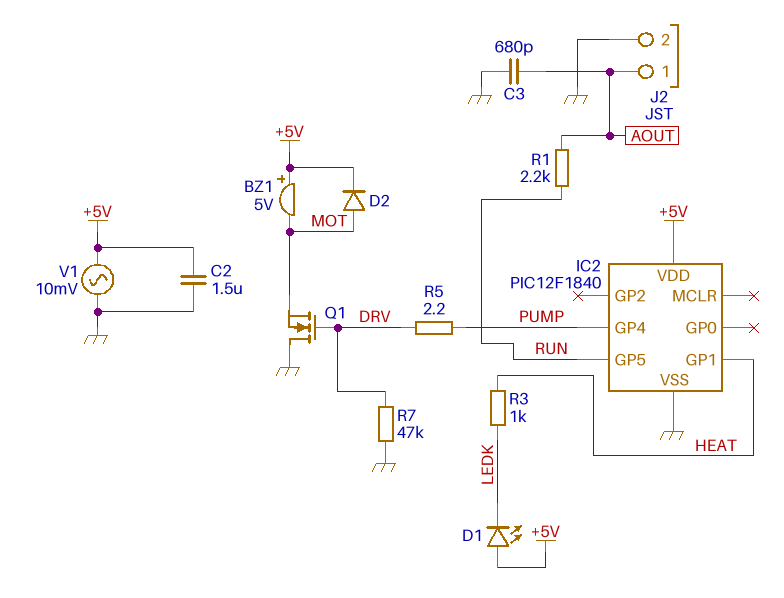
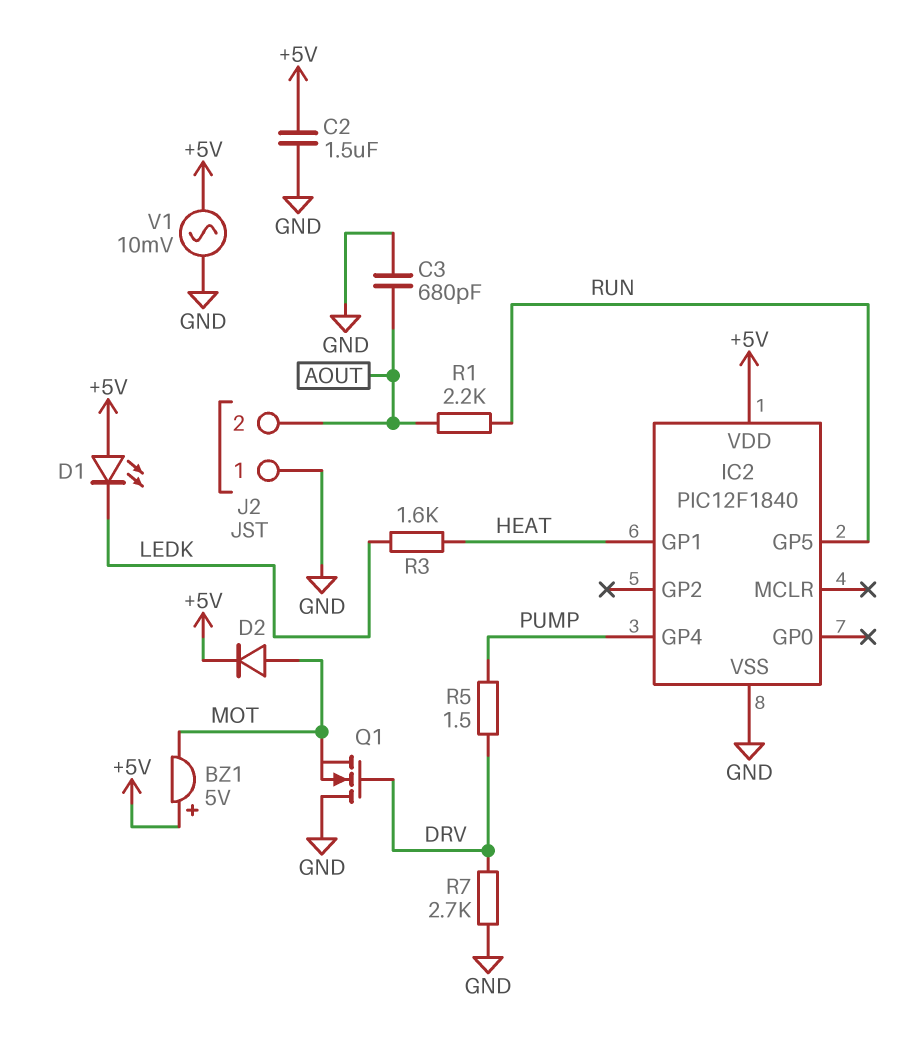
J2 pin 1: AOUT -> GND
J2 pin 2: GND -> AOUT
R3: 1k (HEAT, LEDK) -> 1.6k (HEAT, LEDK)
R5: 2.2 (DRV, PUMP) -> 1.5 (DRV, PUMP)
R7: 47k (DRV, GND) -> 2.7k (DRV, GND)

